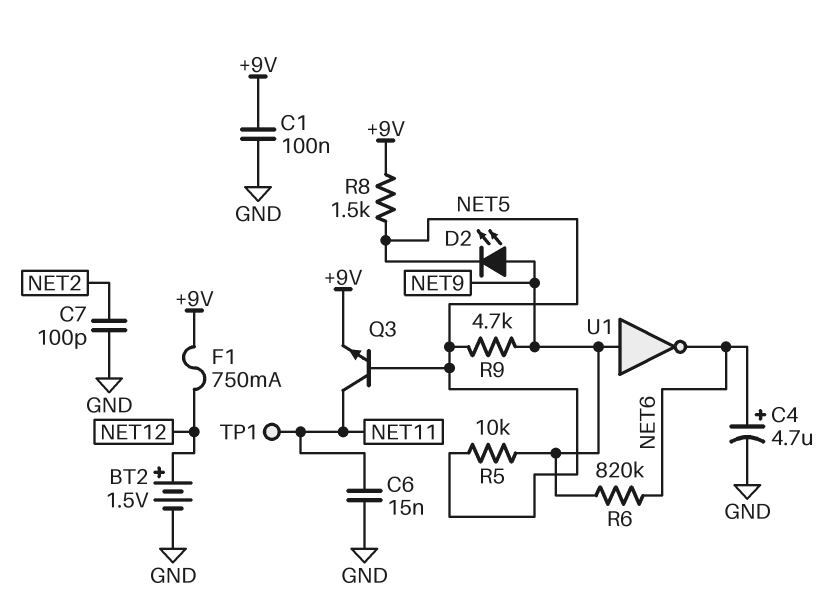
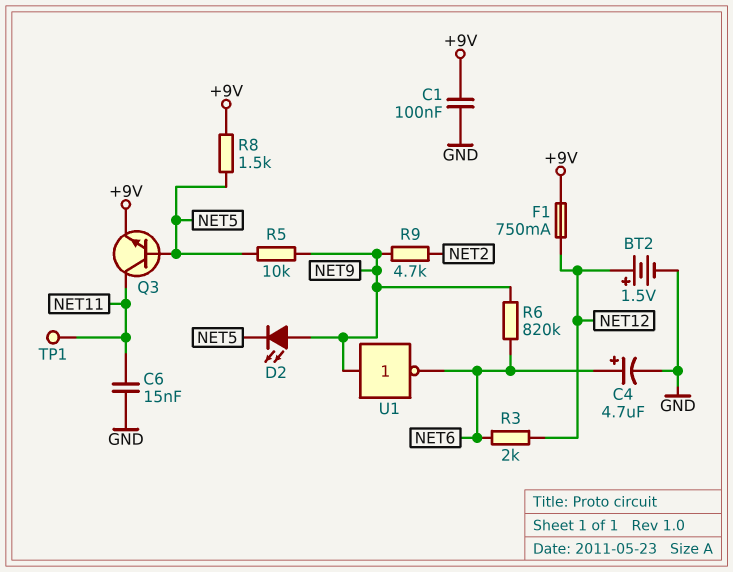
C7: 100pF (GND, NET2) -> none
R3: none -> 2k (NET6, NET12)
R9: 4.7k (NET5, NET9) -> 4.7k (NET2, NET9)

